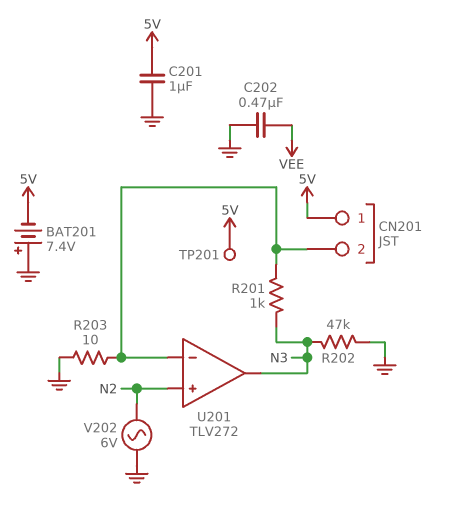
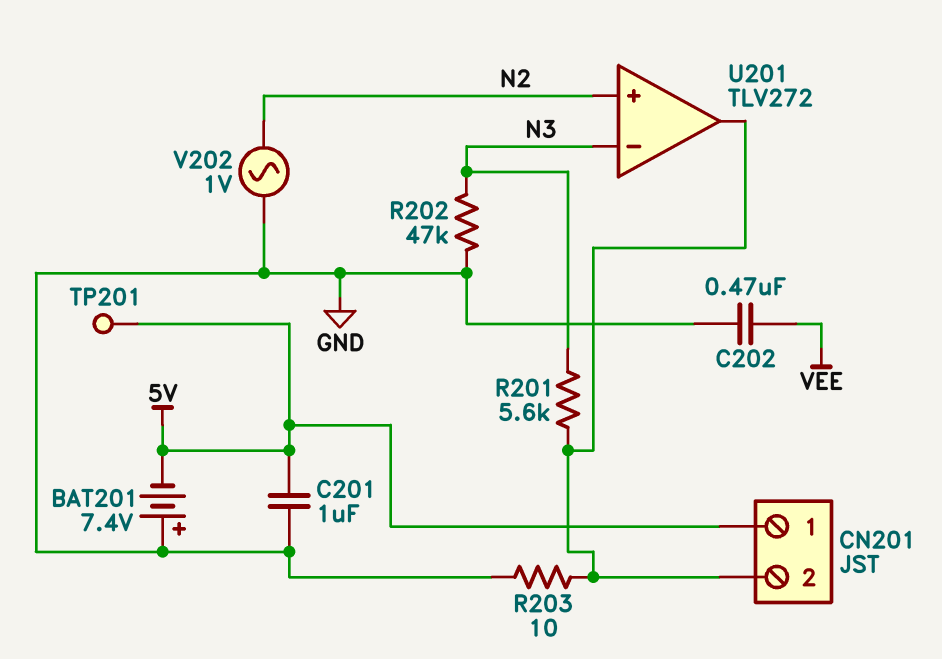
R201: 1k (CN201/2, N3) -> 5.6k (CN201/2, N3)
U201 pin in-: CN201/2 -> N3
U201 pin out: N3 -> CN201/2
V202: AC 6V (GND, N2) -> AC 1V (GND, N2)

